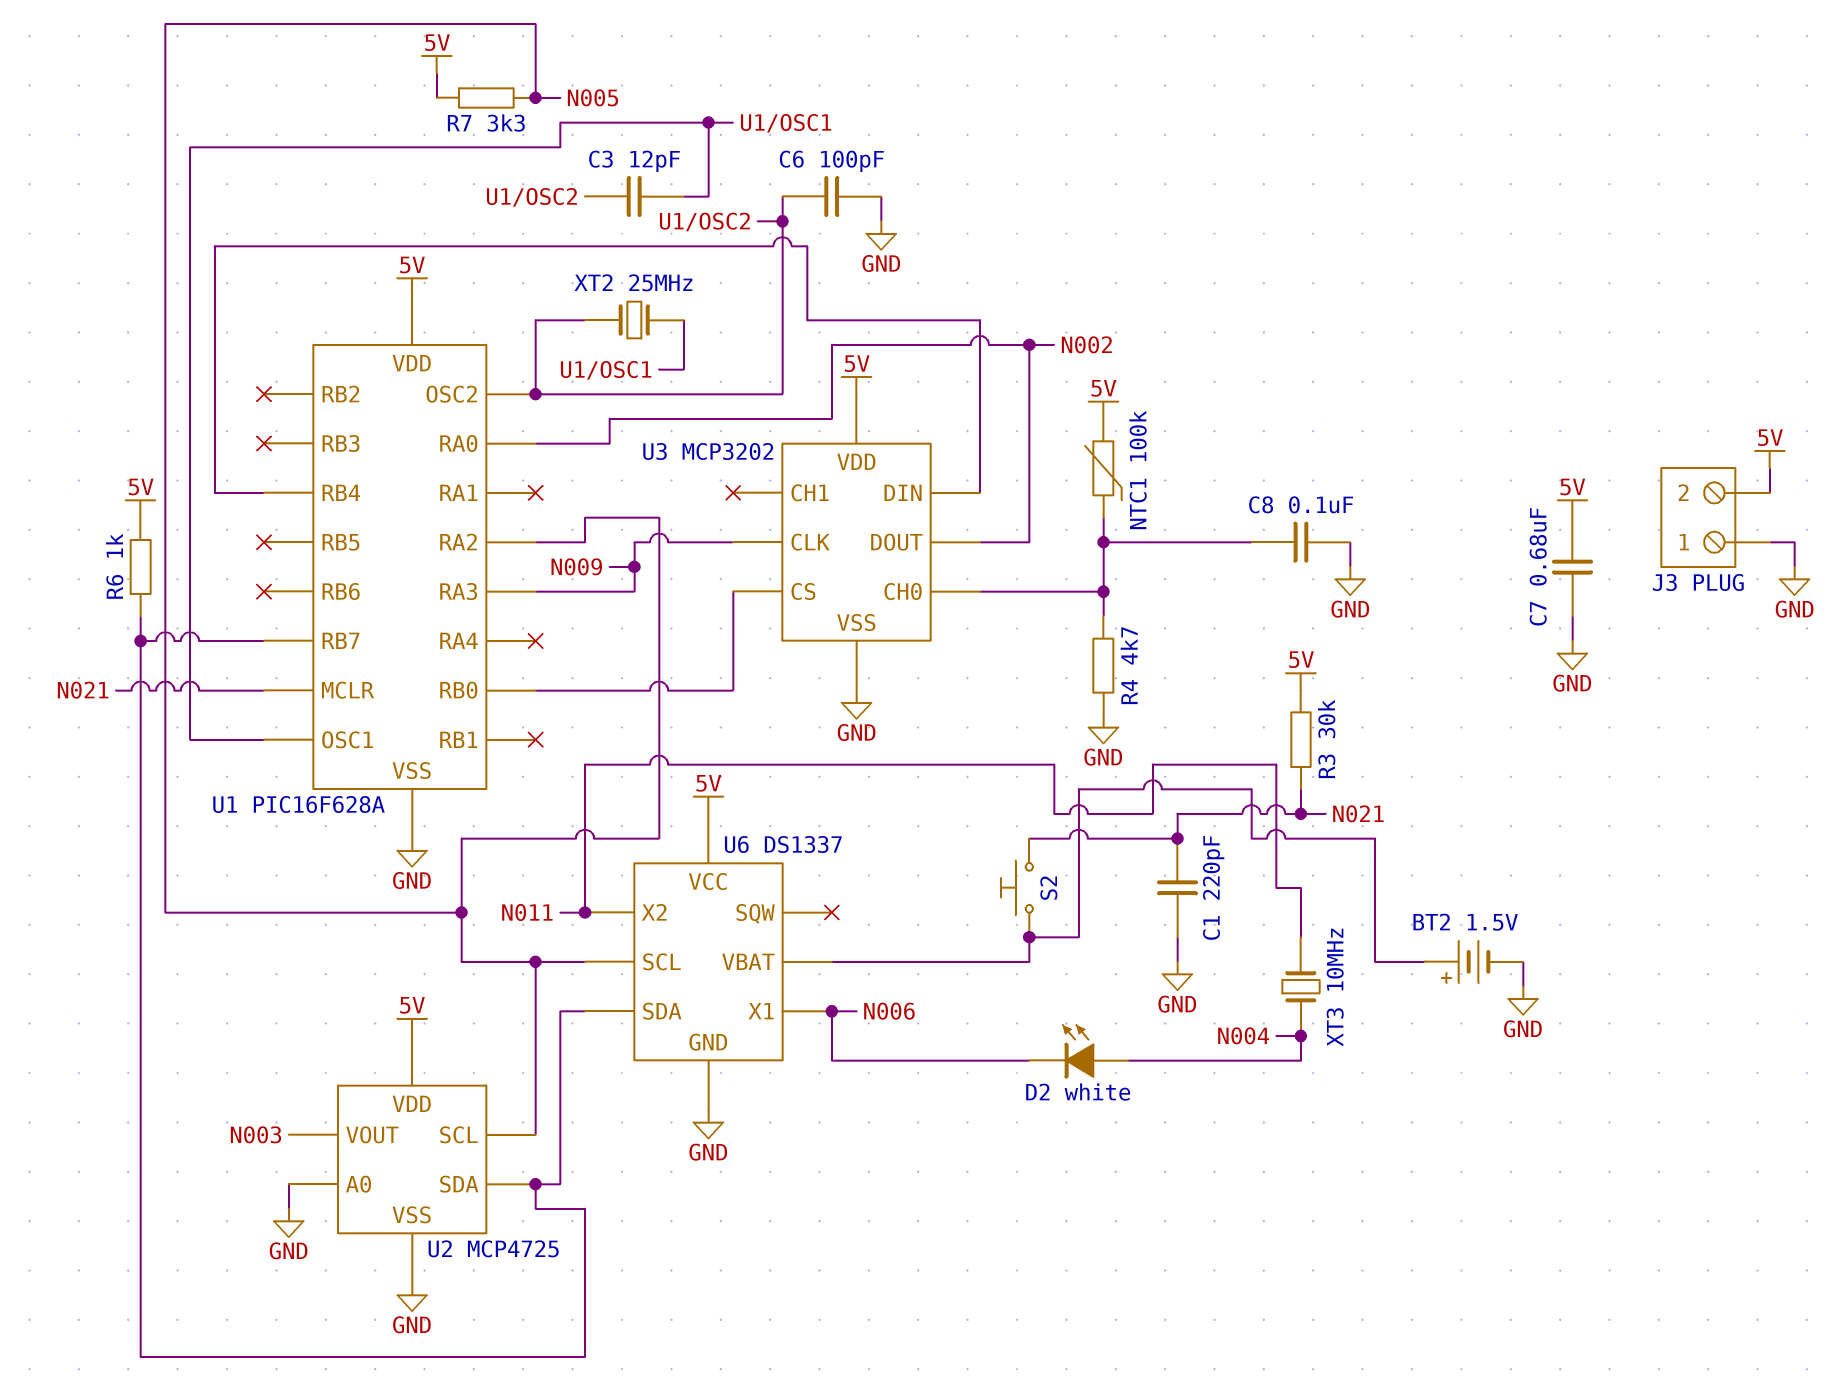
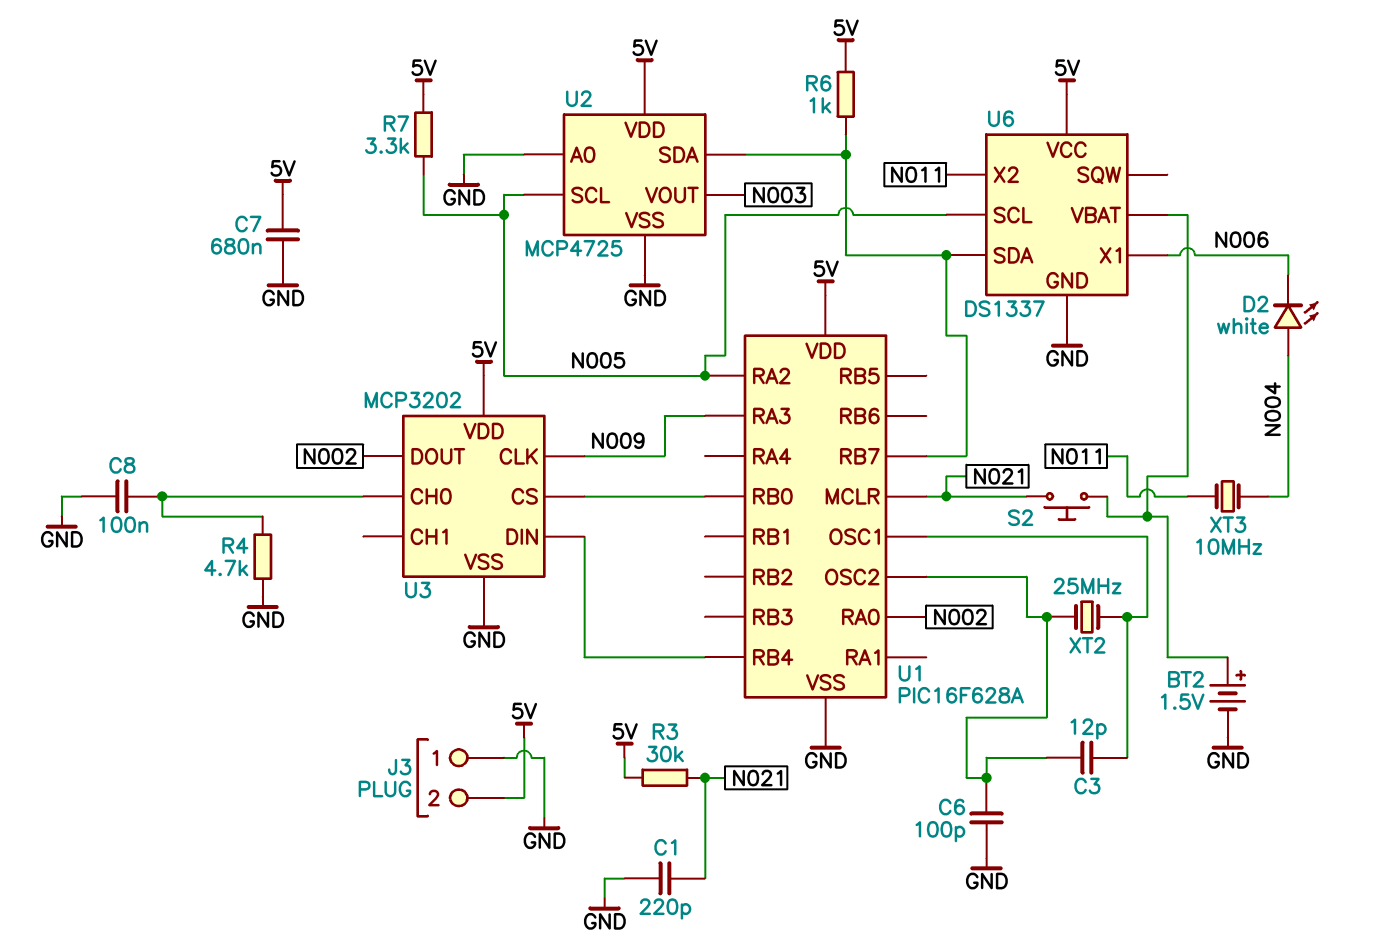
NTC1: 100k (5V, U3/CH0) -> none

